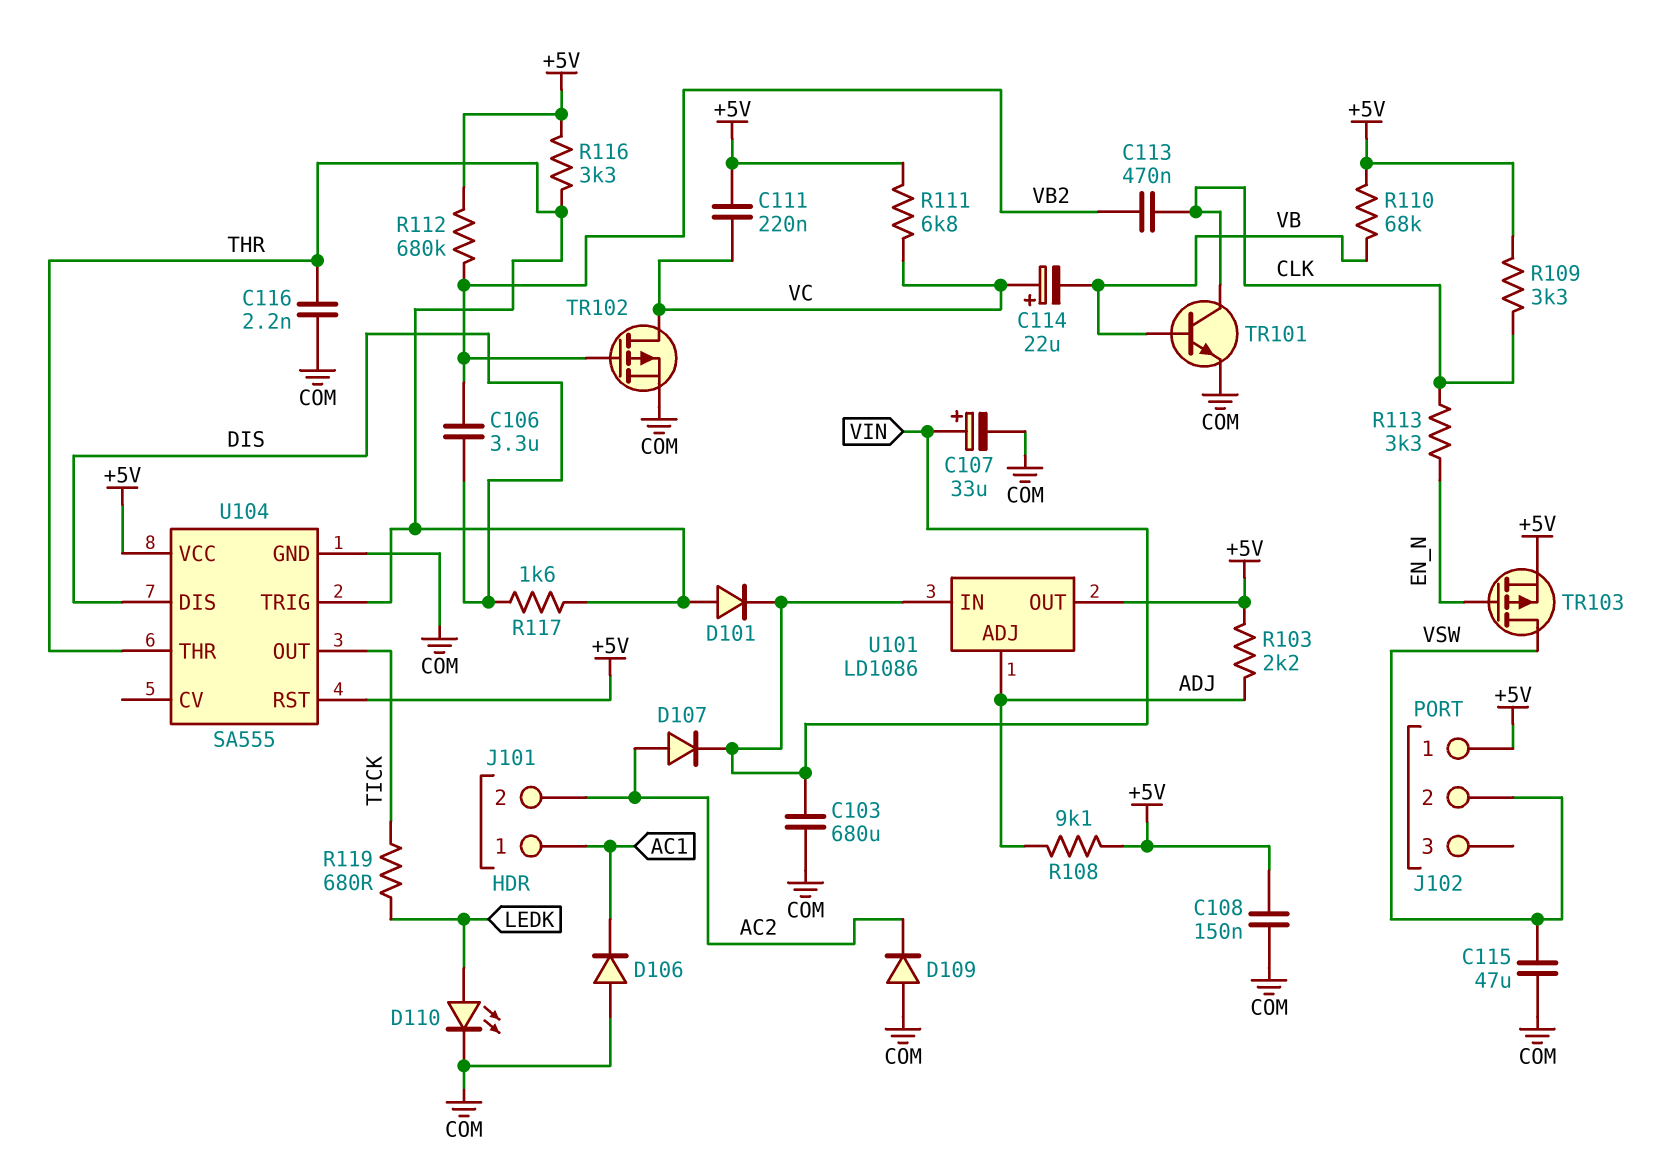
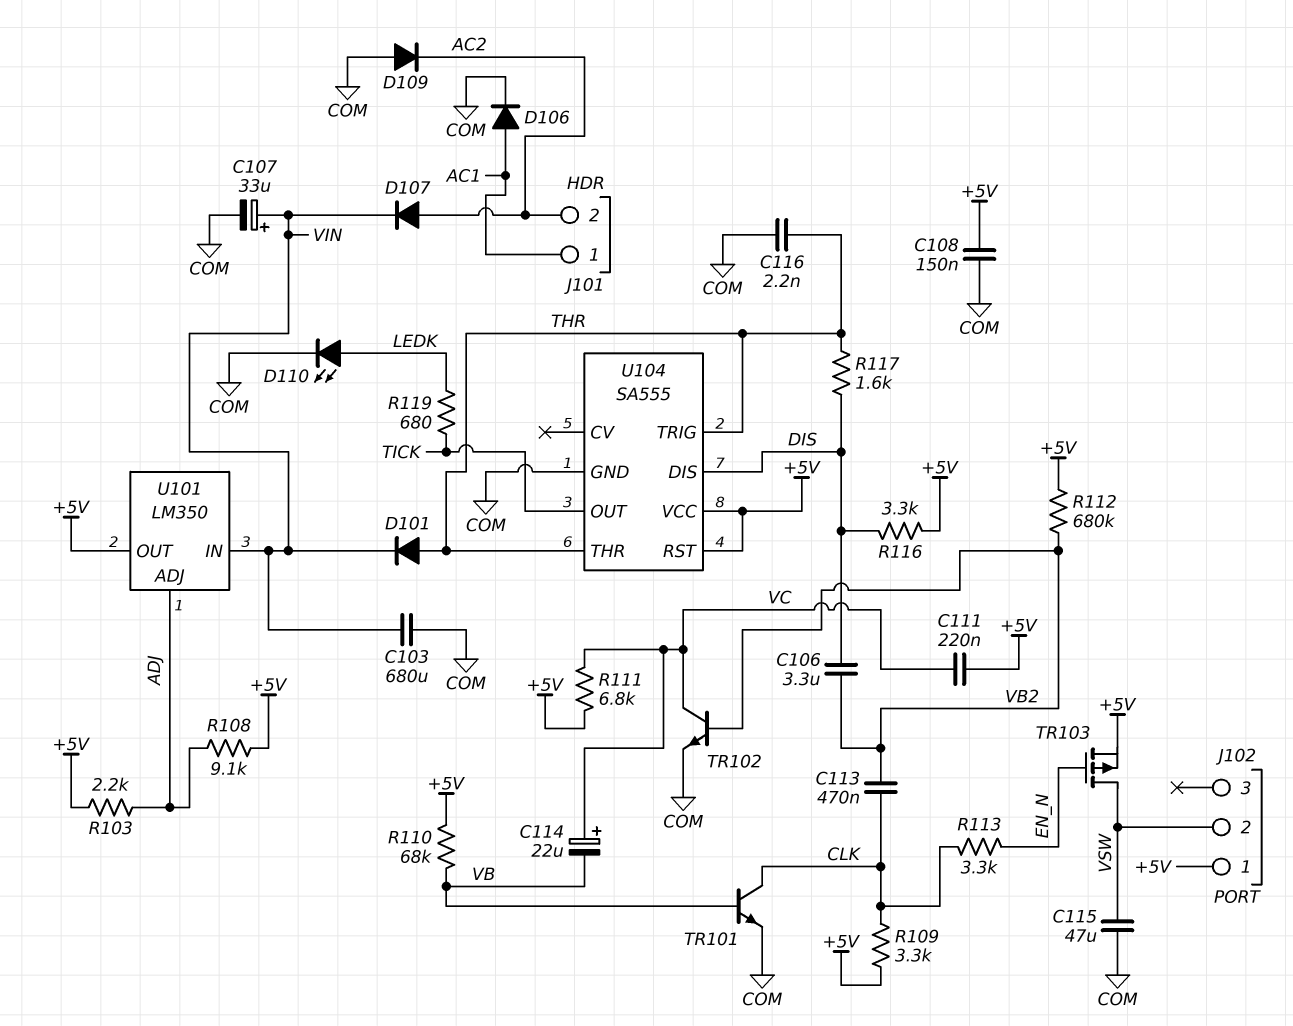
D106: diode (A COM, K AC1) -> diode (A AC1, K COM)
R116: 3.3k (+5V, THR) -> 3.3k (+5V, DIS)
TR102: PMOS (G VB2, D VC, S COM) -> NPN (B VB2, C VC, E COM)
U101: LD1086 -> LM350

